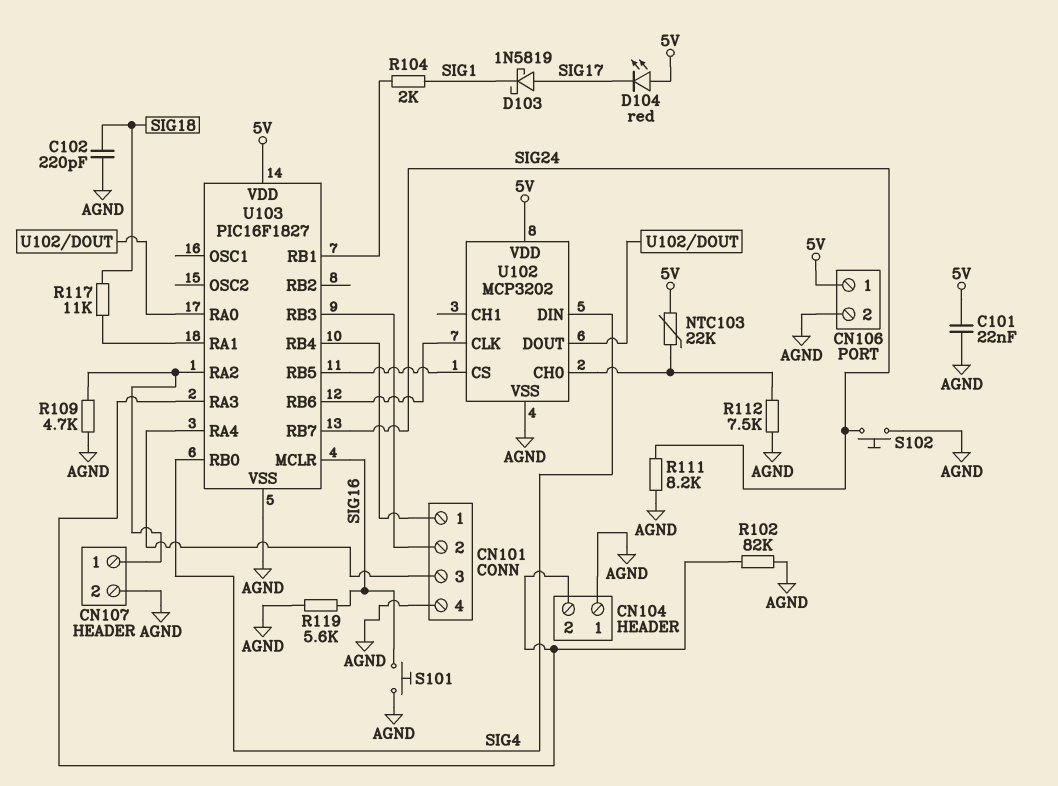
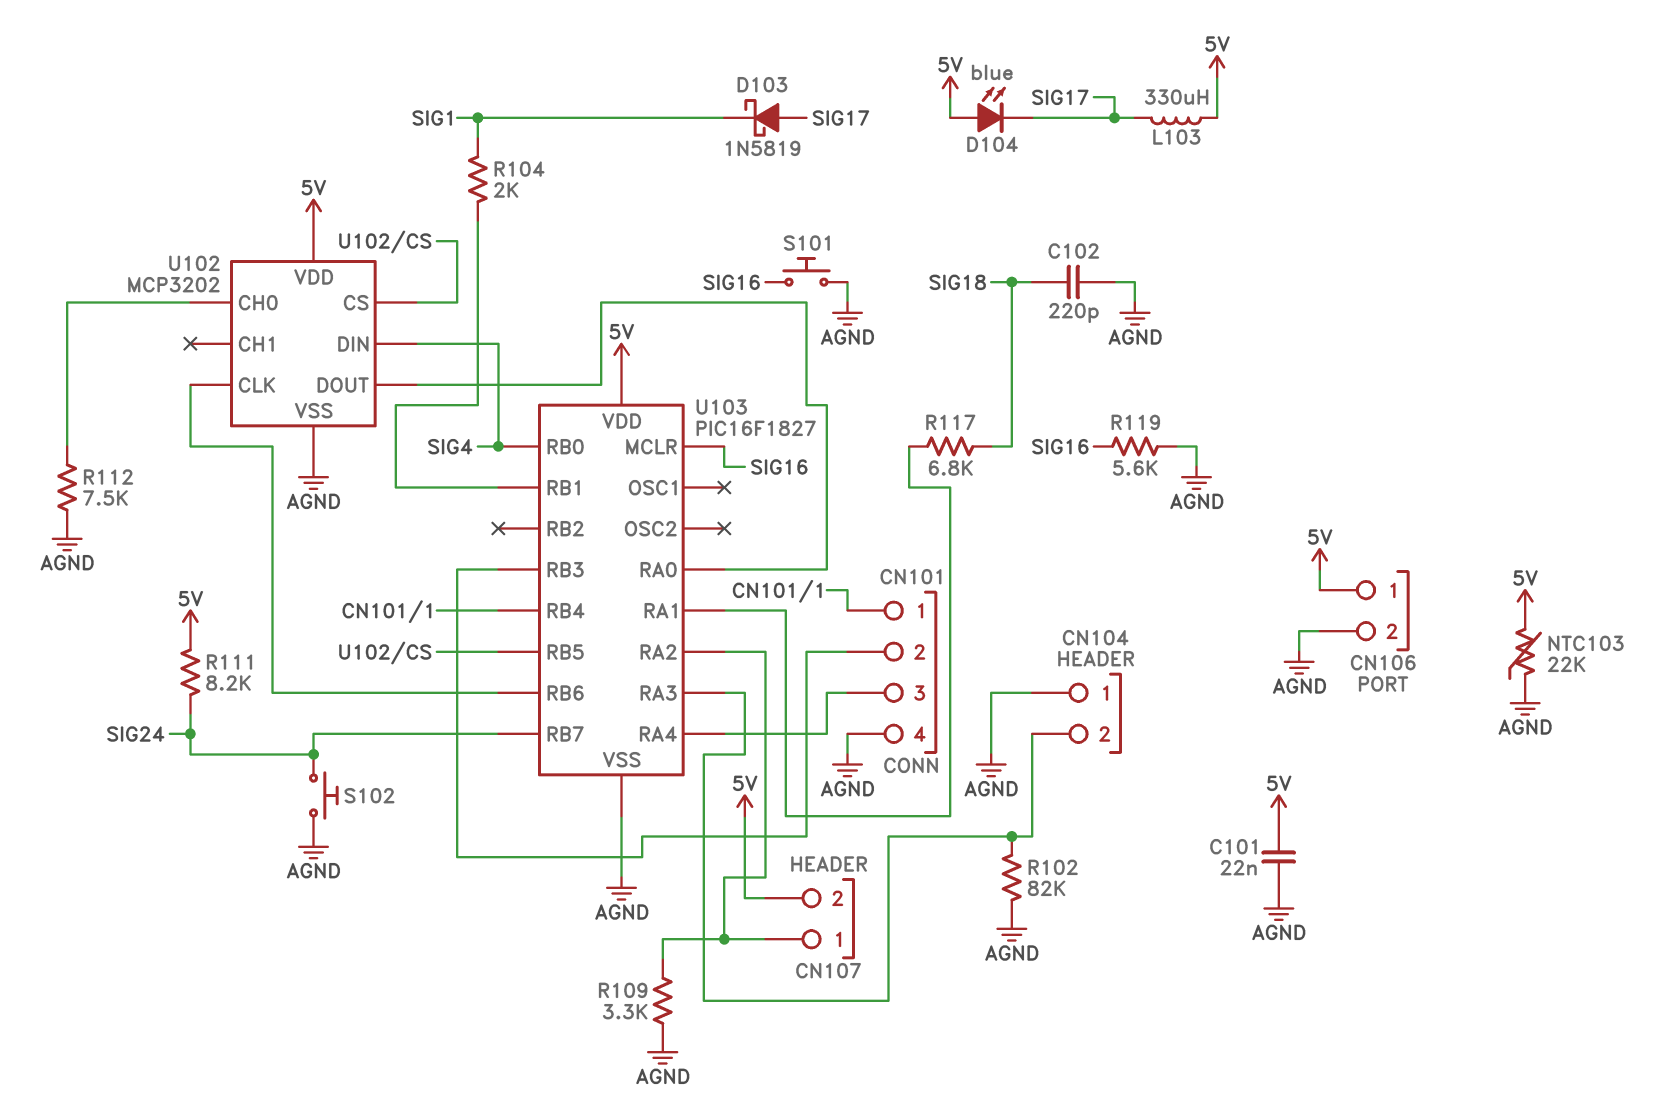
CN107 pin 2: AGND -> 5V
D104: LED red (A 5V, K SIG17) -> LED blue (A 5V, K SIG17)
L103: none -> 330uH (5V, SIG17)
NTC103: 22k (5V, U102/CH0) -> 22k (5V, AGND)
R109: 4.7k (AGND, CN107/1) -> 3.3k (AGND, CN107/1)
R111: 8.2k (AGND, SIG24) -> 8.2k (5V, SIG24)
R117: 11k (SIG18, U103/RA1) -> 6.8k (SIG18, U103/RA1)

